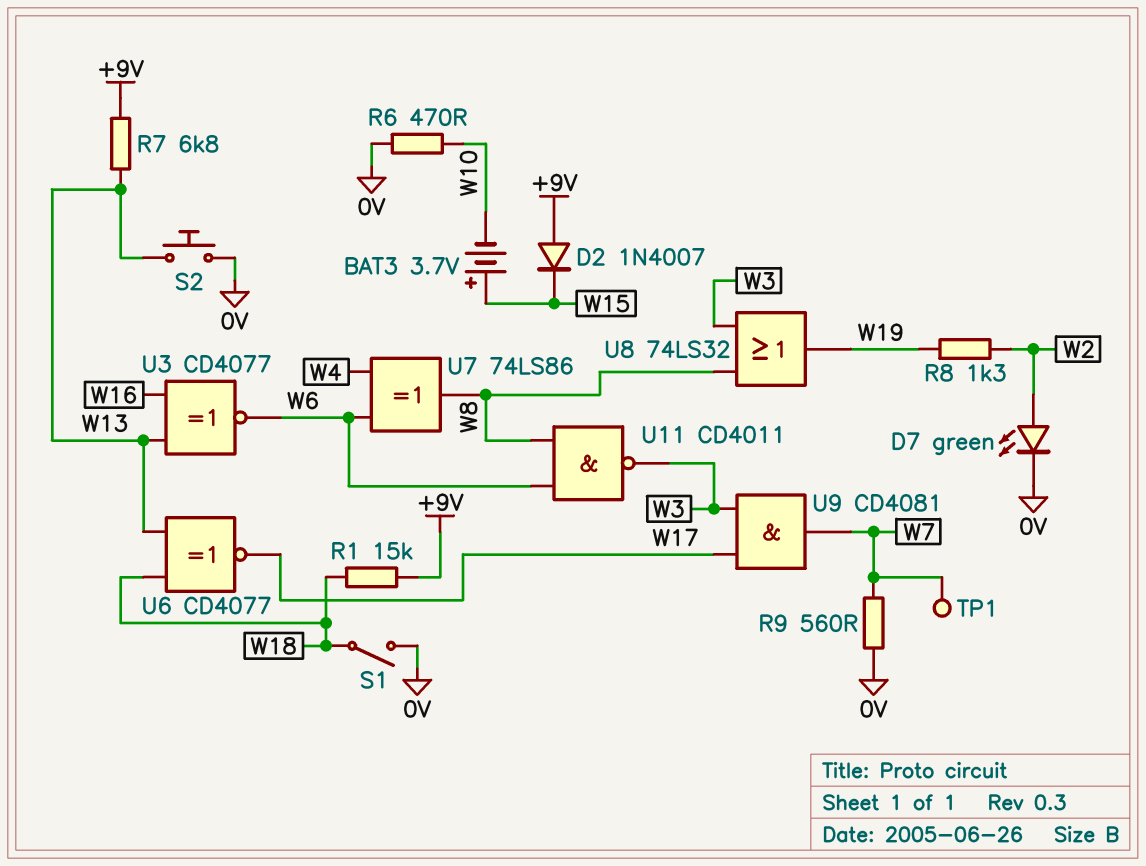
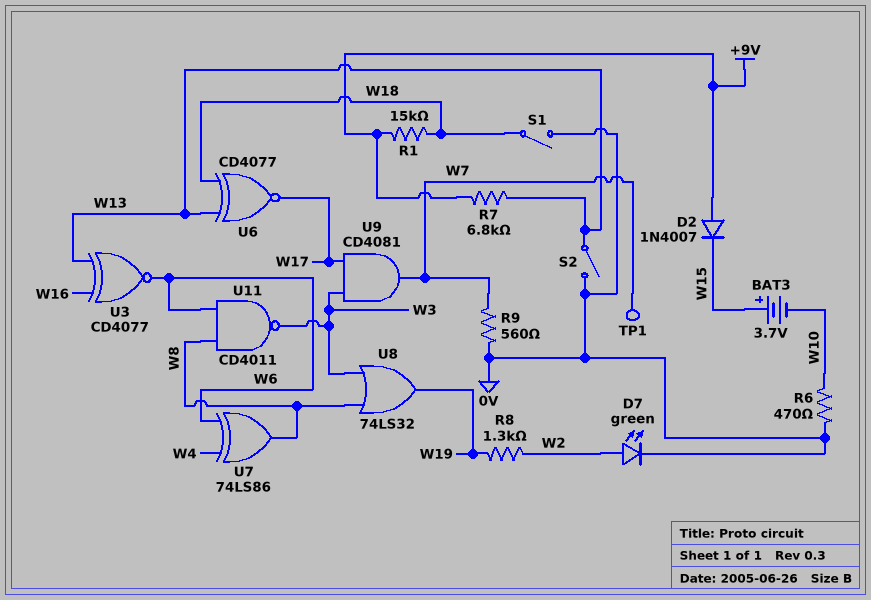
S2: button (0V, W13) -> switch (0V, W13)

